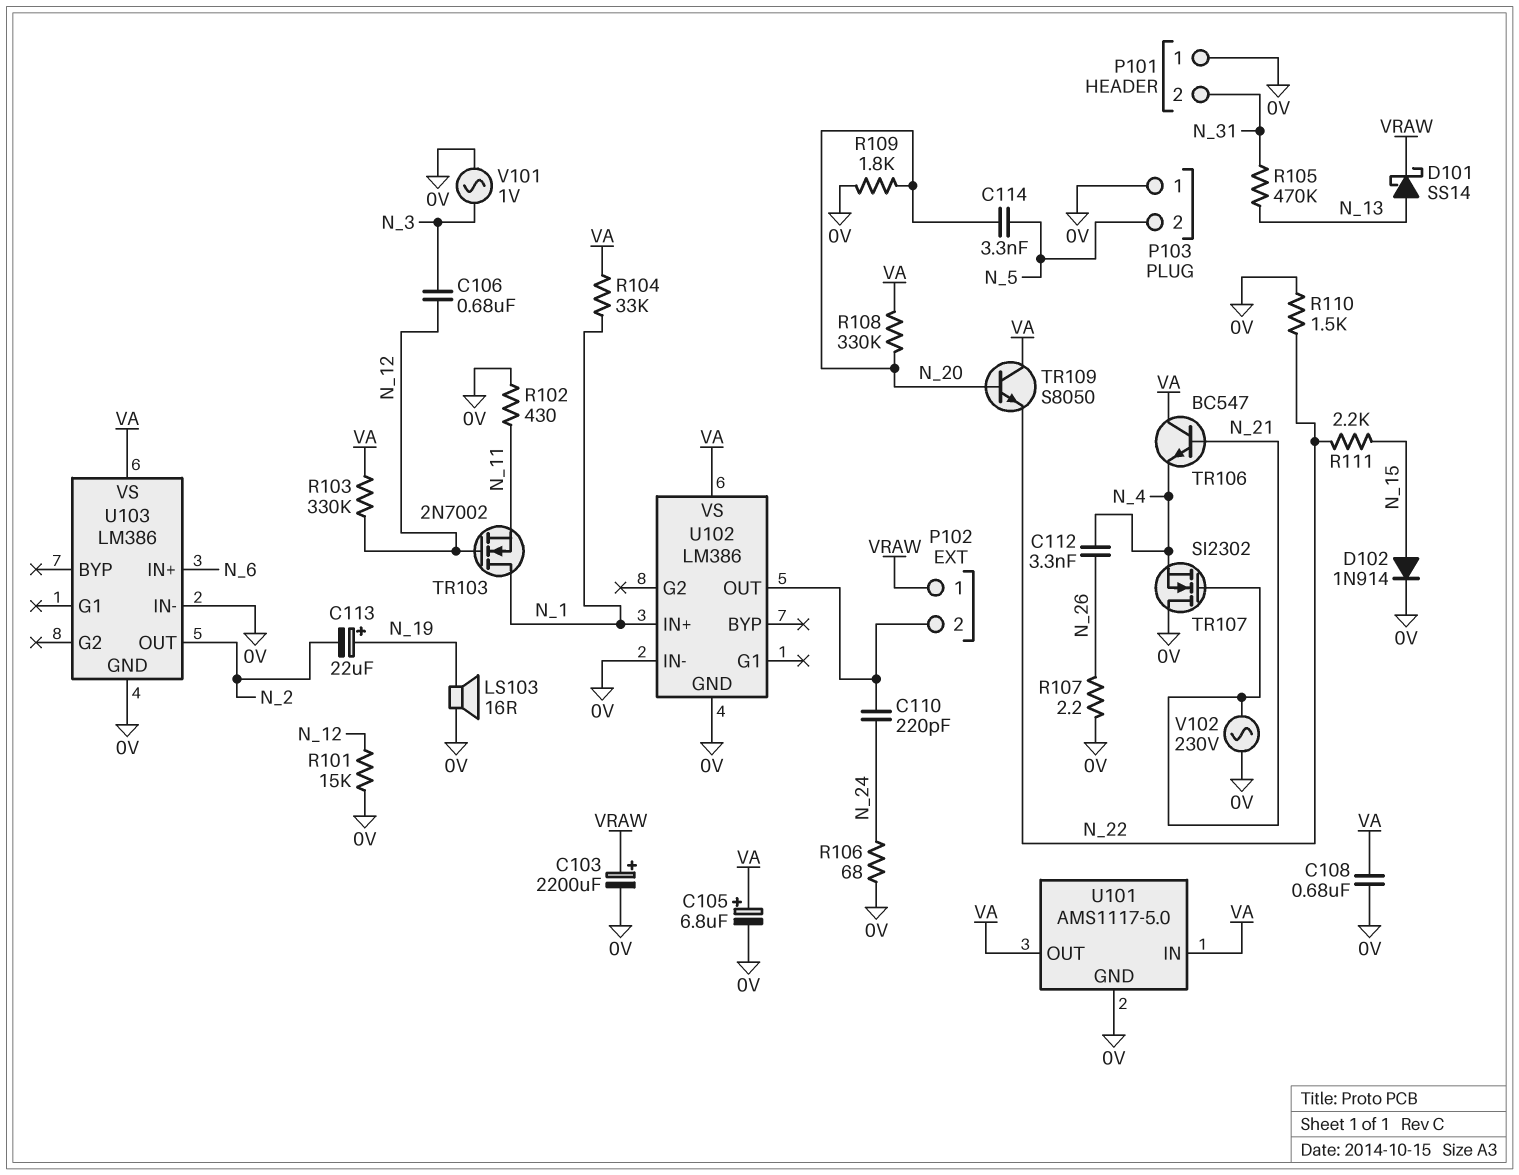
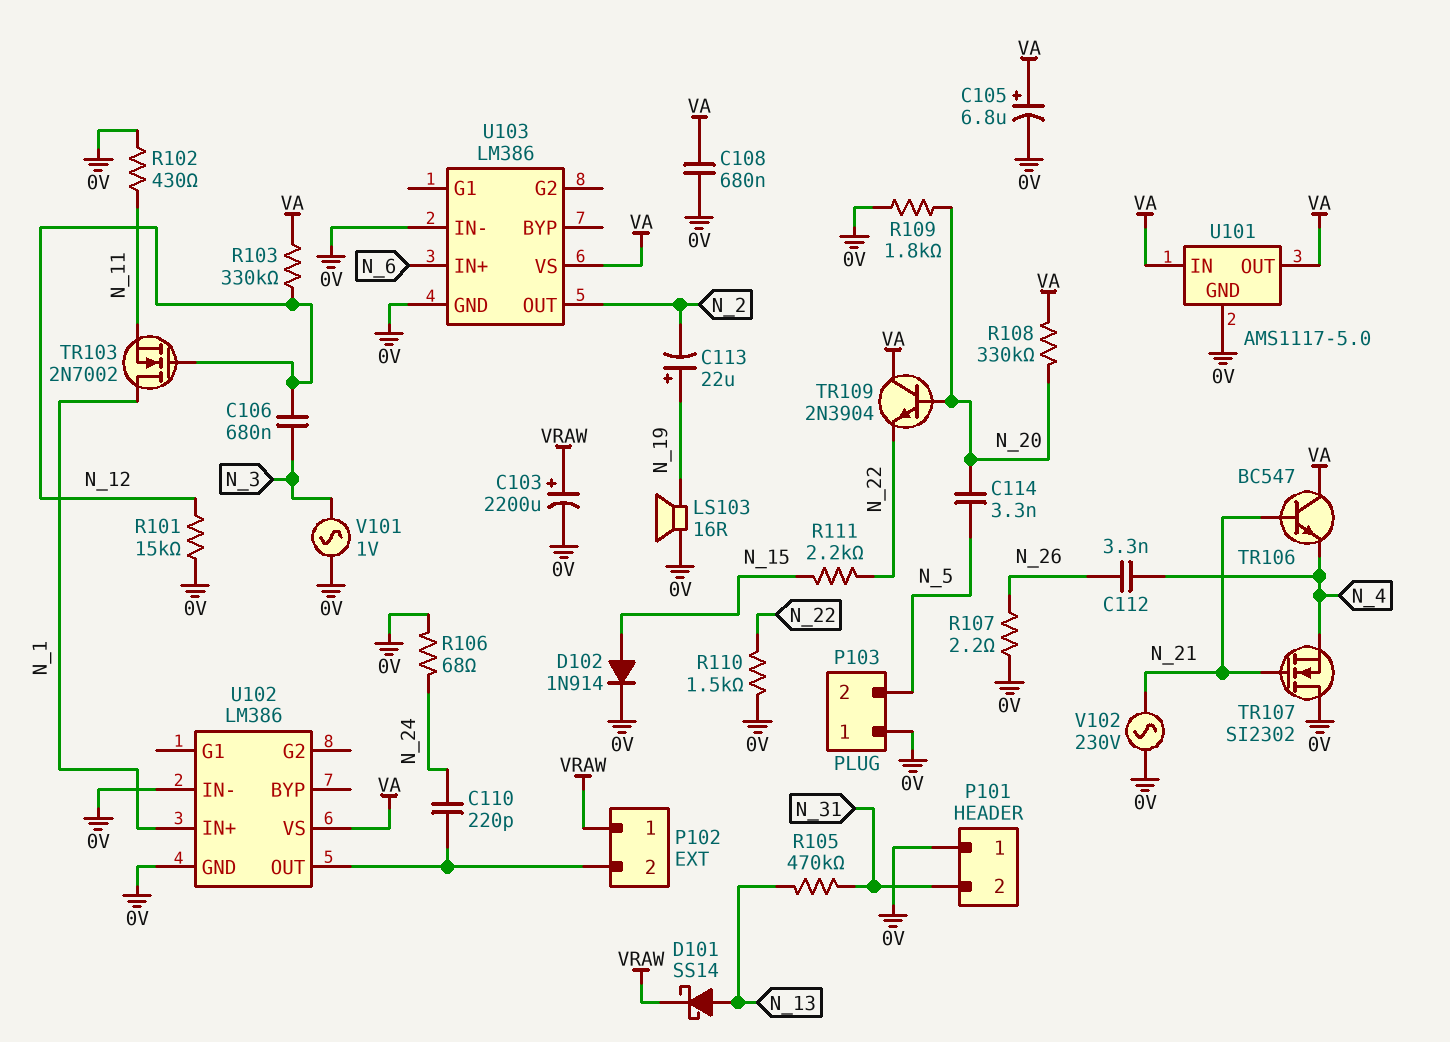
R104: 33k (N_1, VA) -> none
TR109: NPN S8050 (B N_20, C VA, E N_22) -> NPN 2N3904 (B N_20, C VA, E N_22)

